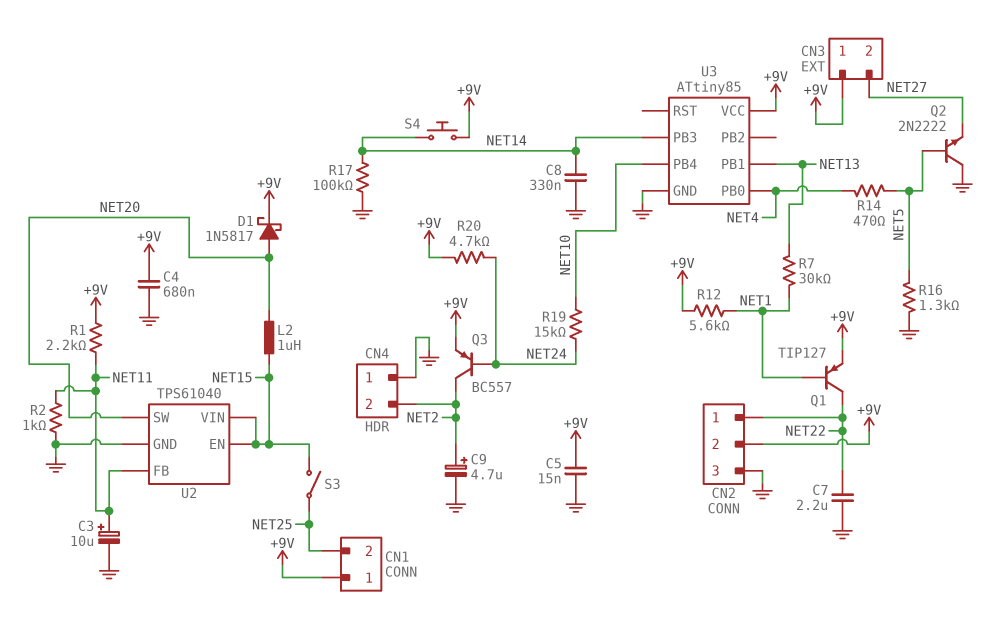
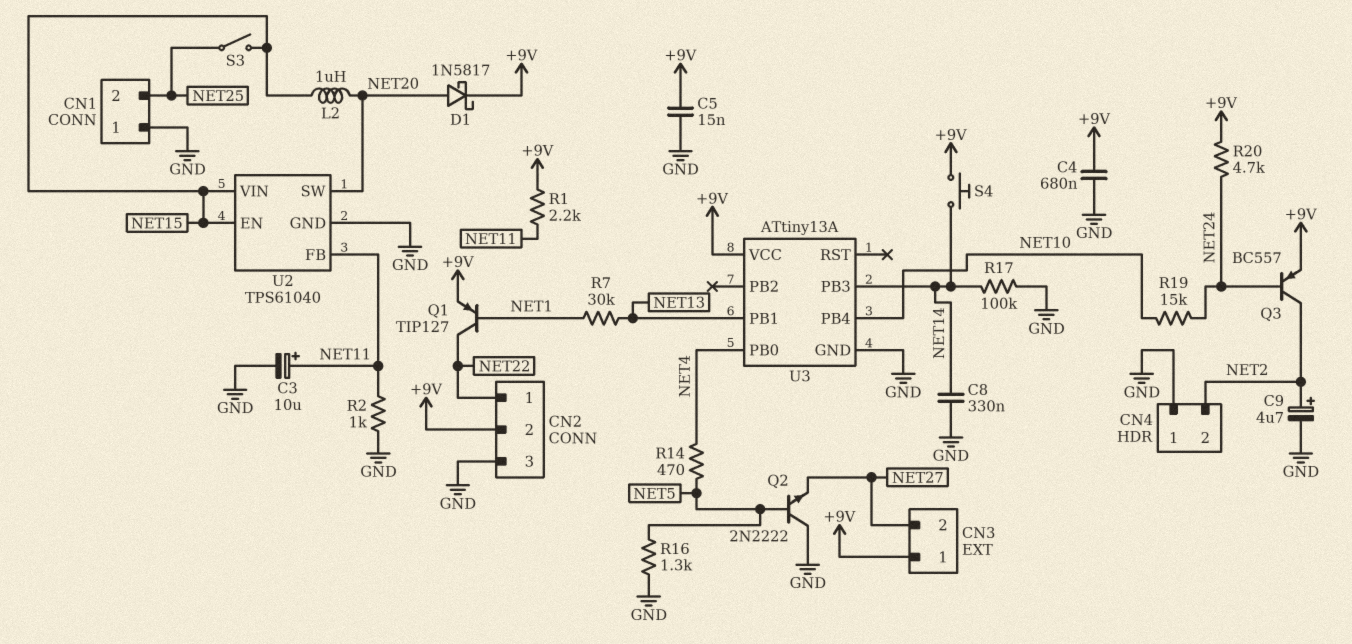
C7: 2.2uF (GND, NET22) -> none
CN1 pin 1: +9V -> GND
R12: 5.6k (+9V, NET1) -> none
U3: ATtiny85 -> ATtiny13A

